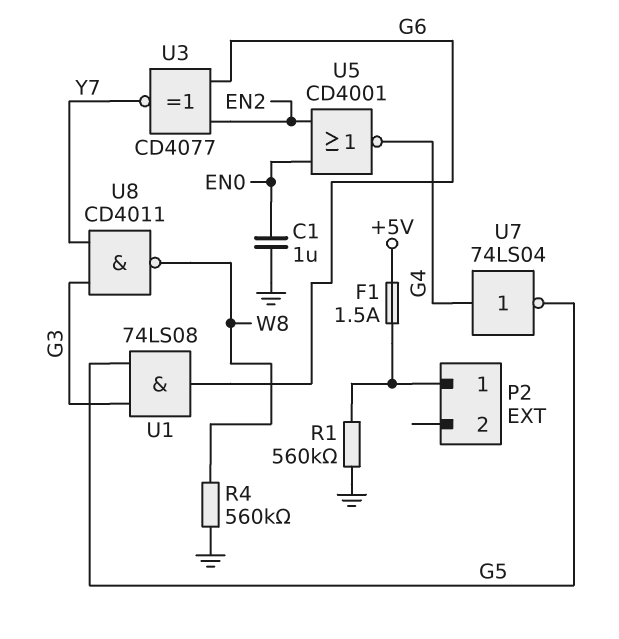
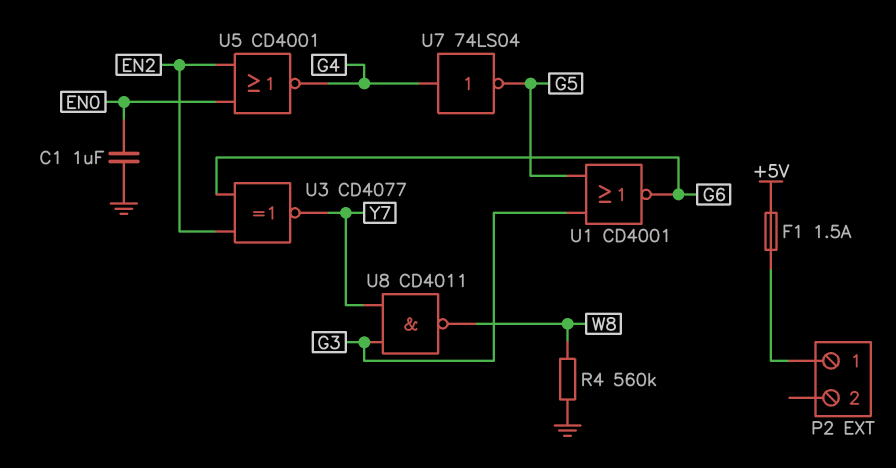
R1: 560k (GND, P2/1) -> none
U1: AND 74LS08 (in G3, in G5, out G6) -> NOR CD4001 (in G3, in G5, out G6)

